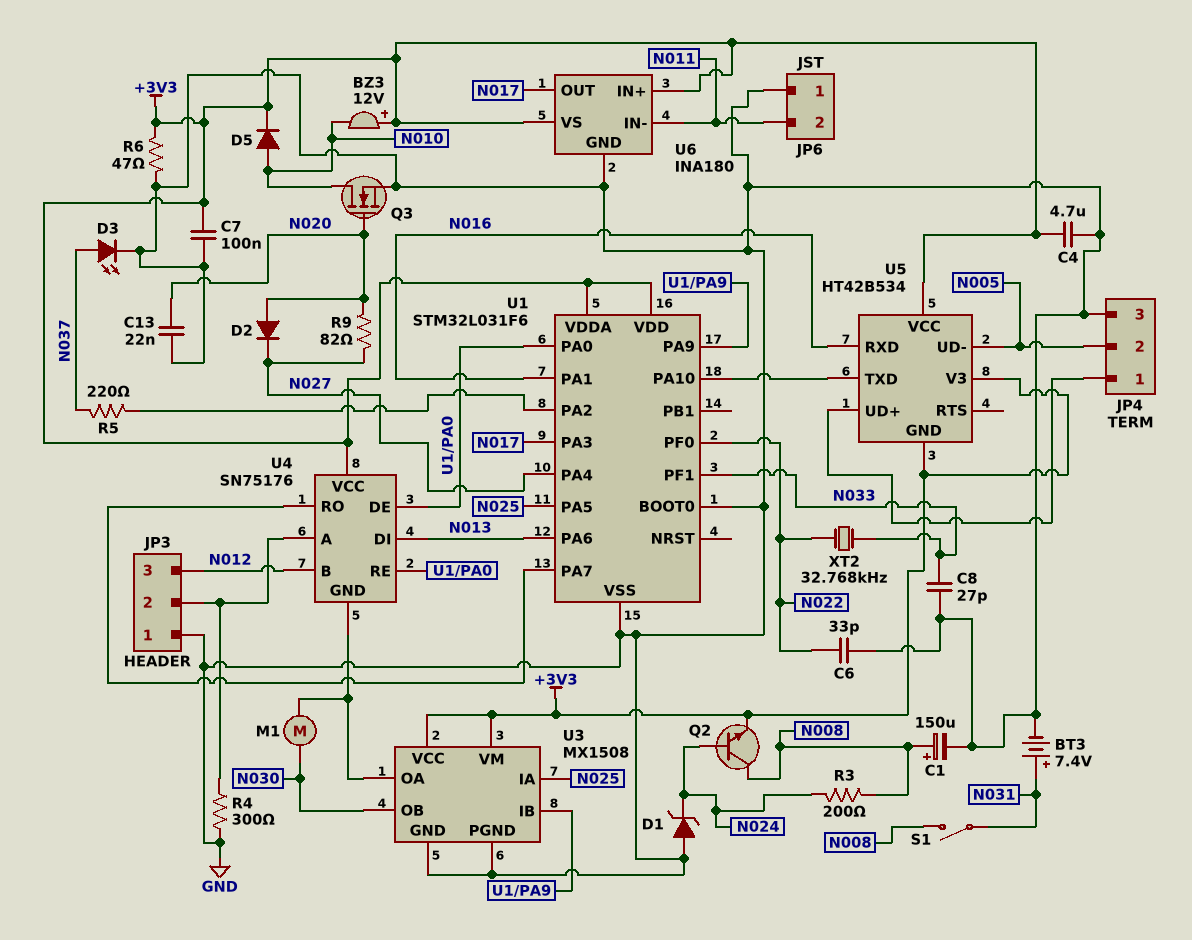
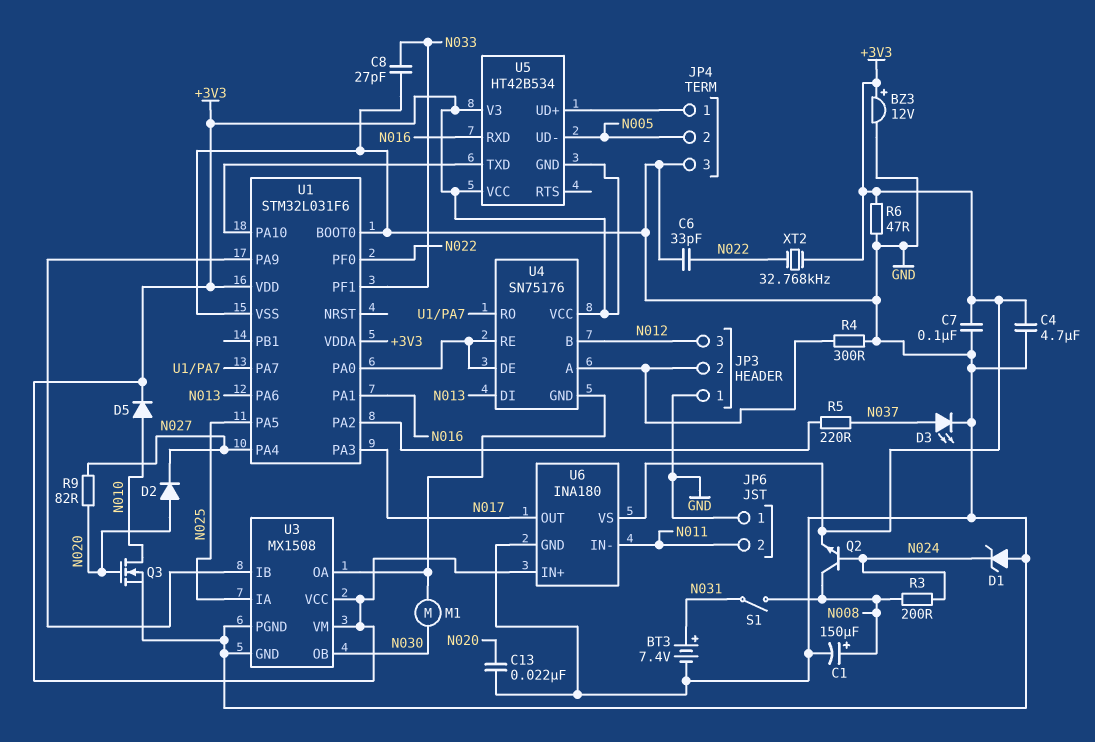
BZ3: buzzer 12V (plus +3V3, minus N010) -> buzzer 12V (plus +3V3, minus GND)
XT2: 32.768kHz (N022, N033) -> 32.768kHz (+3V3, N022)

